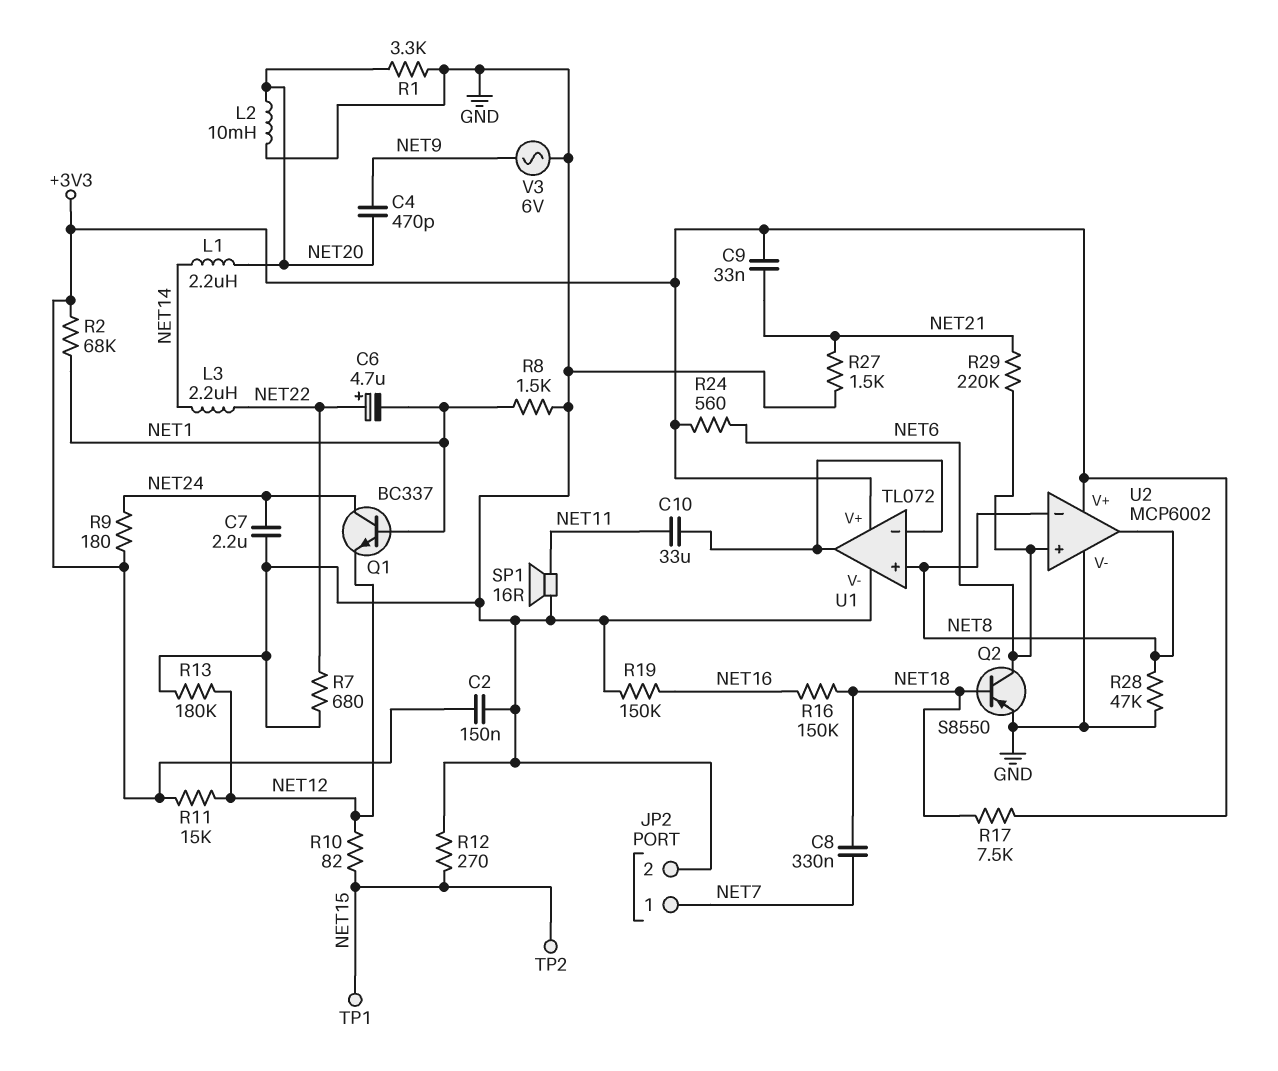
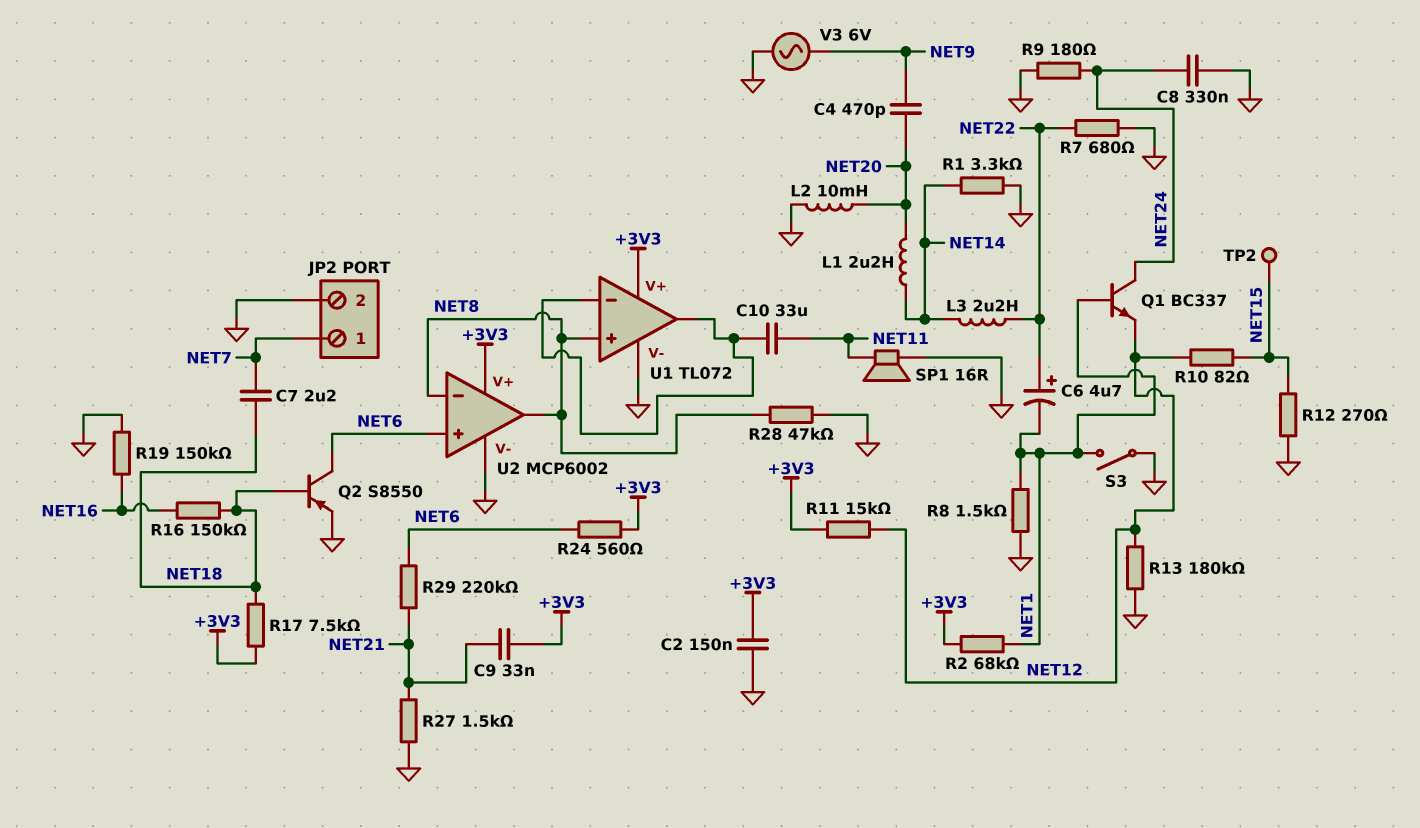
C7: 2.2uF (GND, NET24) -> 2.2uF (NET7, NET18)
C8: 330nF (NET7, NET18) -> 330nF (GND, NET24)
R1: 3.3k (GND, NET20) -> 3.3k (GND, NET14)
R9: 180 (+3V3, NET24) -> 180 (GND, NET24)
S3: none -> switch (GND, NET1)
TP1: test point (NET15) -> none

